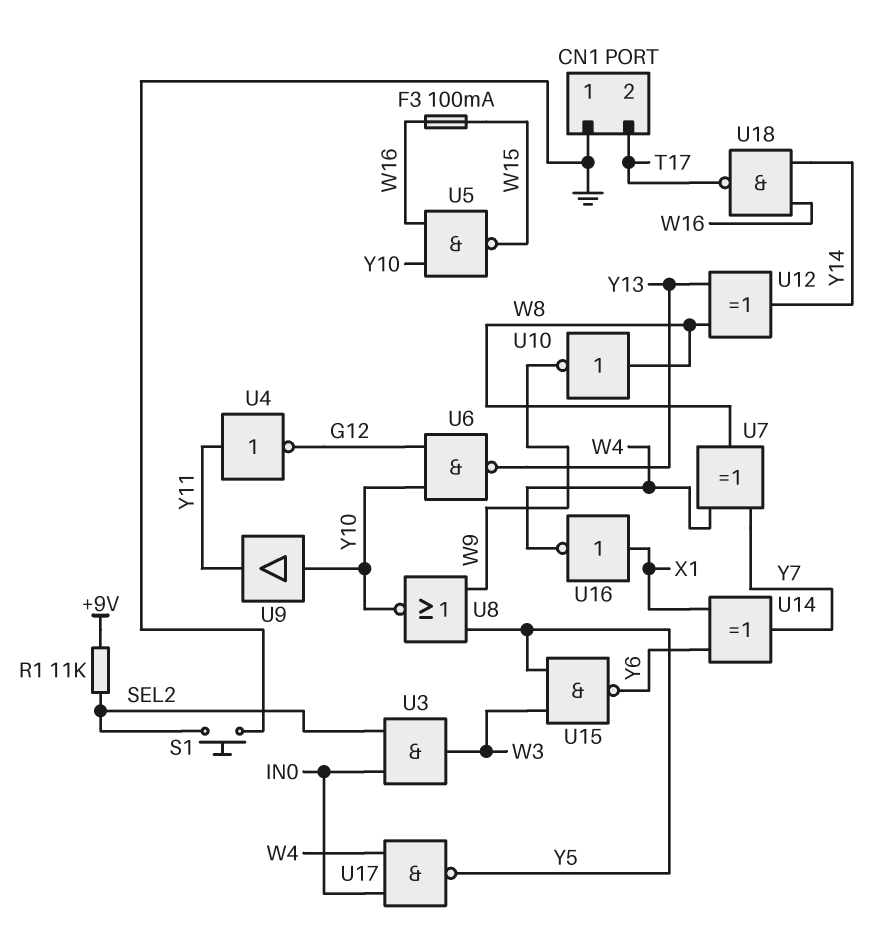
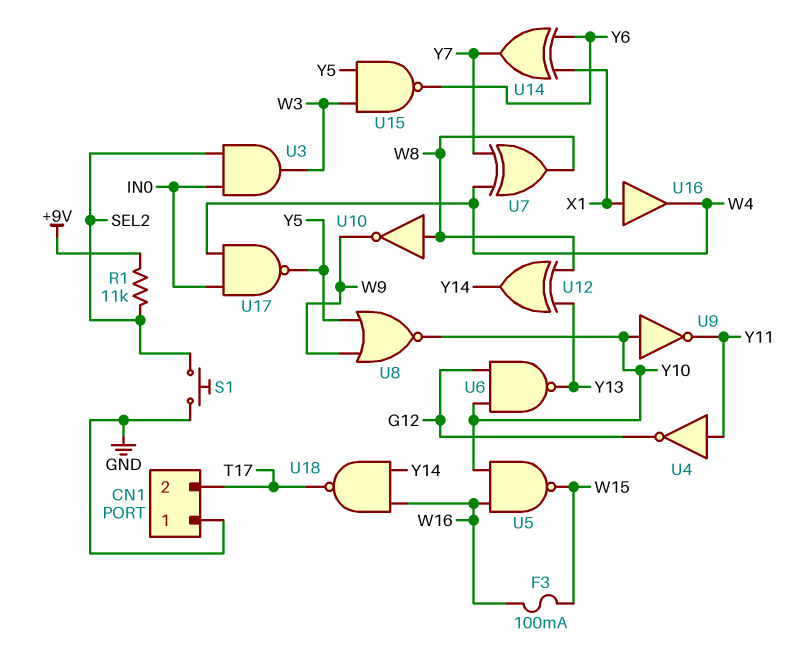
U9: buffer (in Y10, out Y11) -> NOT (in Y10, out Y11)
U16: NOT (in X1, out W4) -> buffer (in X1, out W4)

